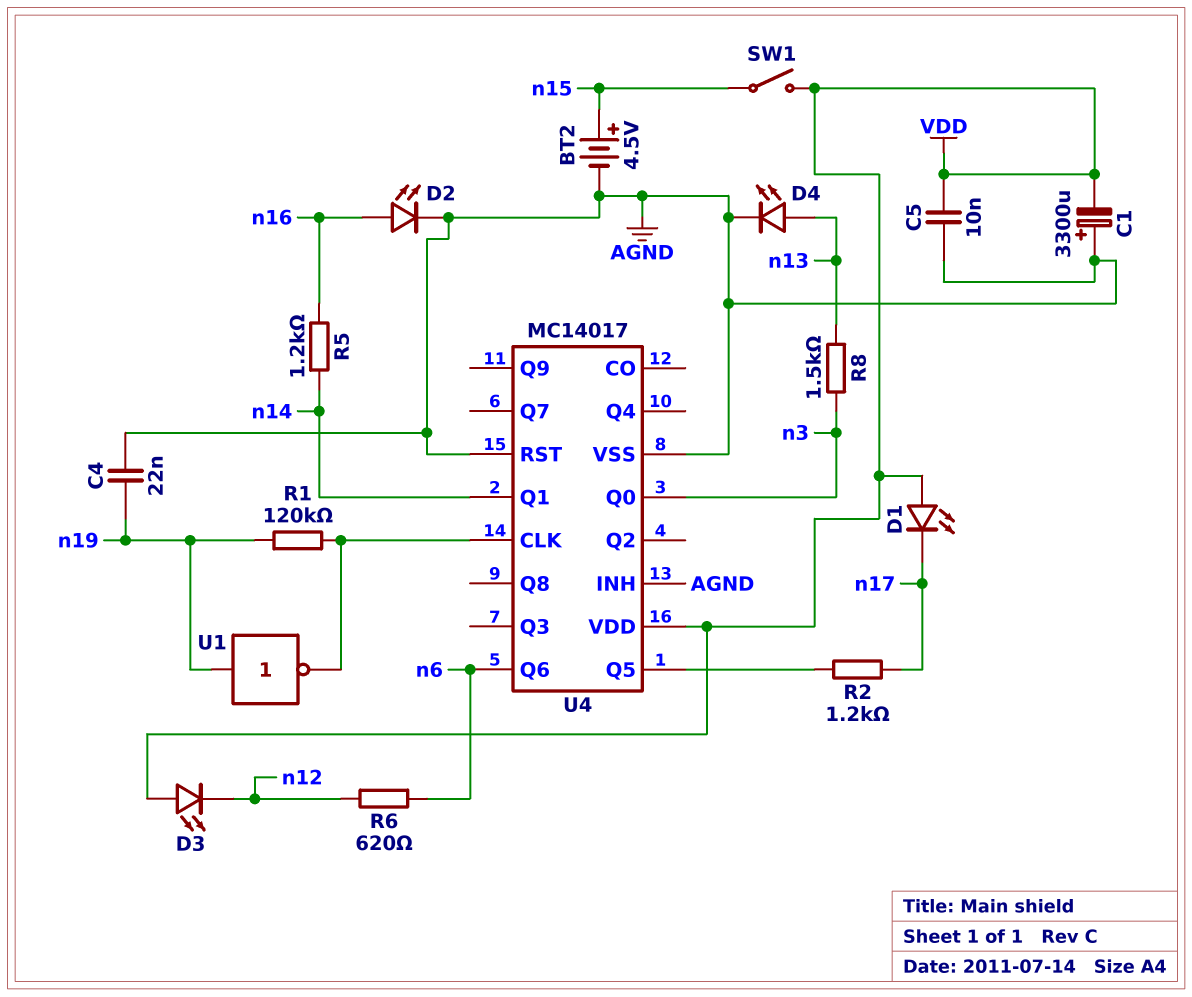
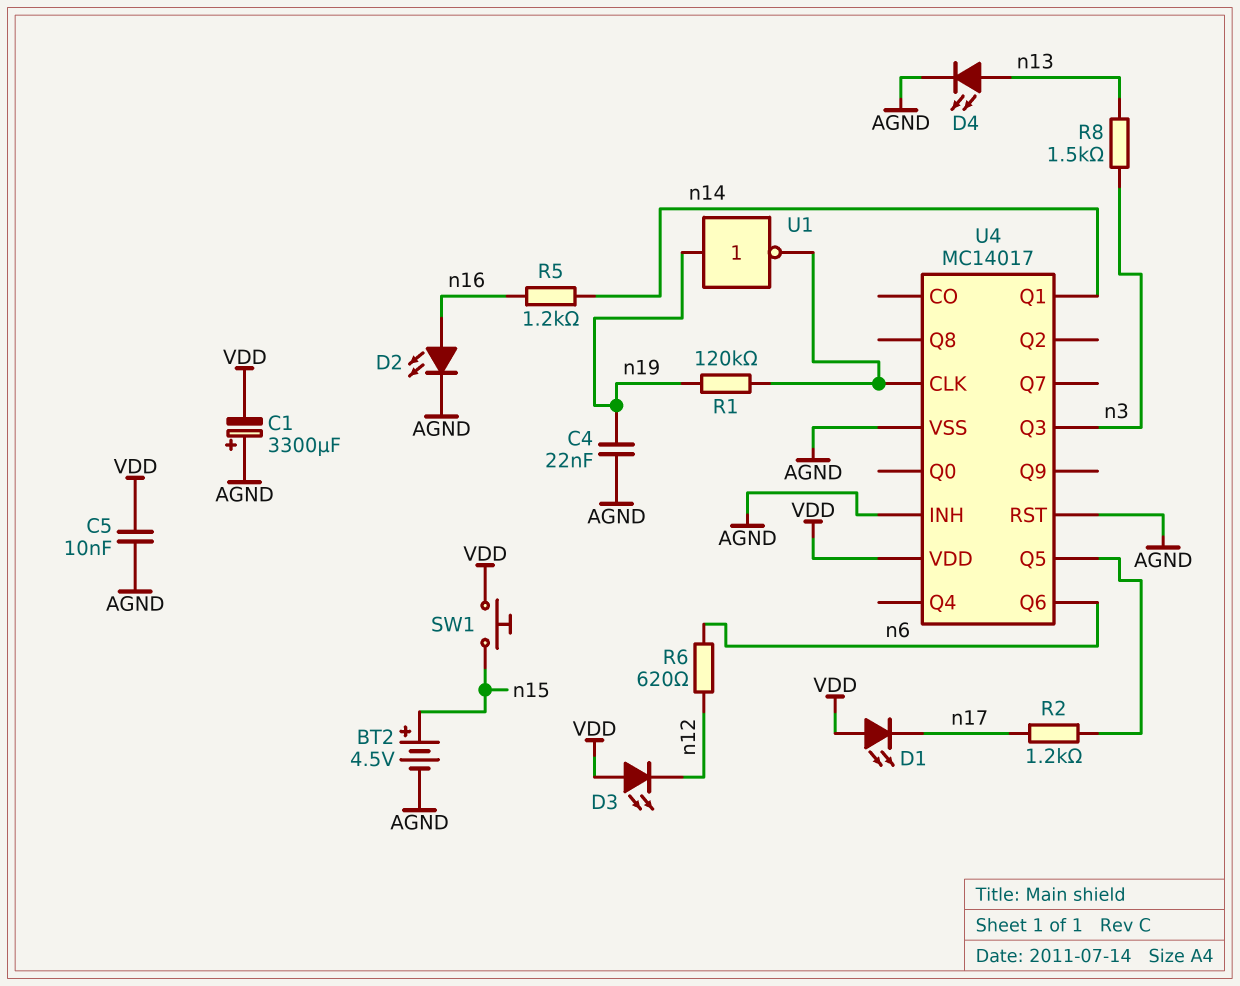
SW1: switch (VDD, n15) -> button (VDD, n15)
U4 pin Q0: n3 -> none
U4 pin Q3: none -> n3

